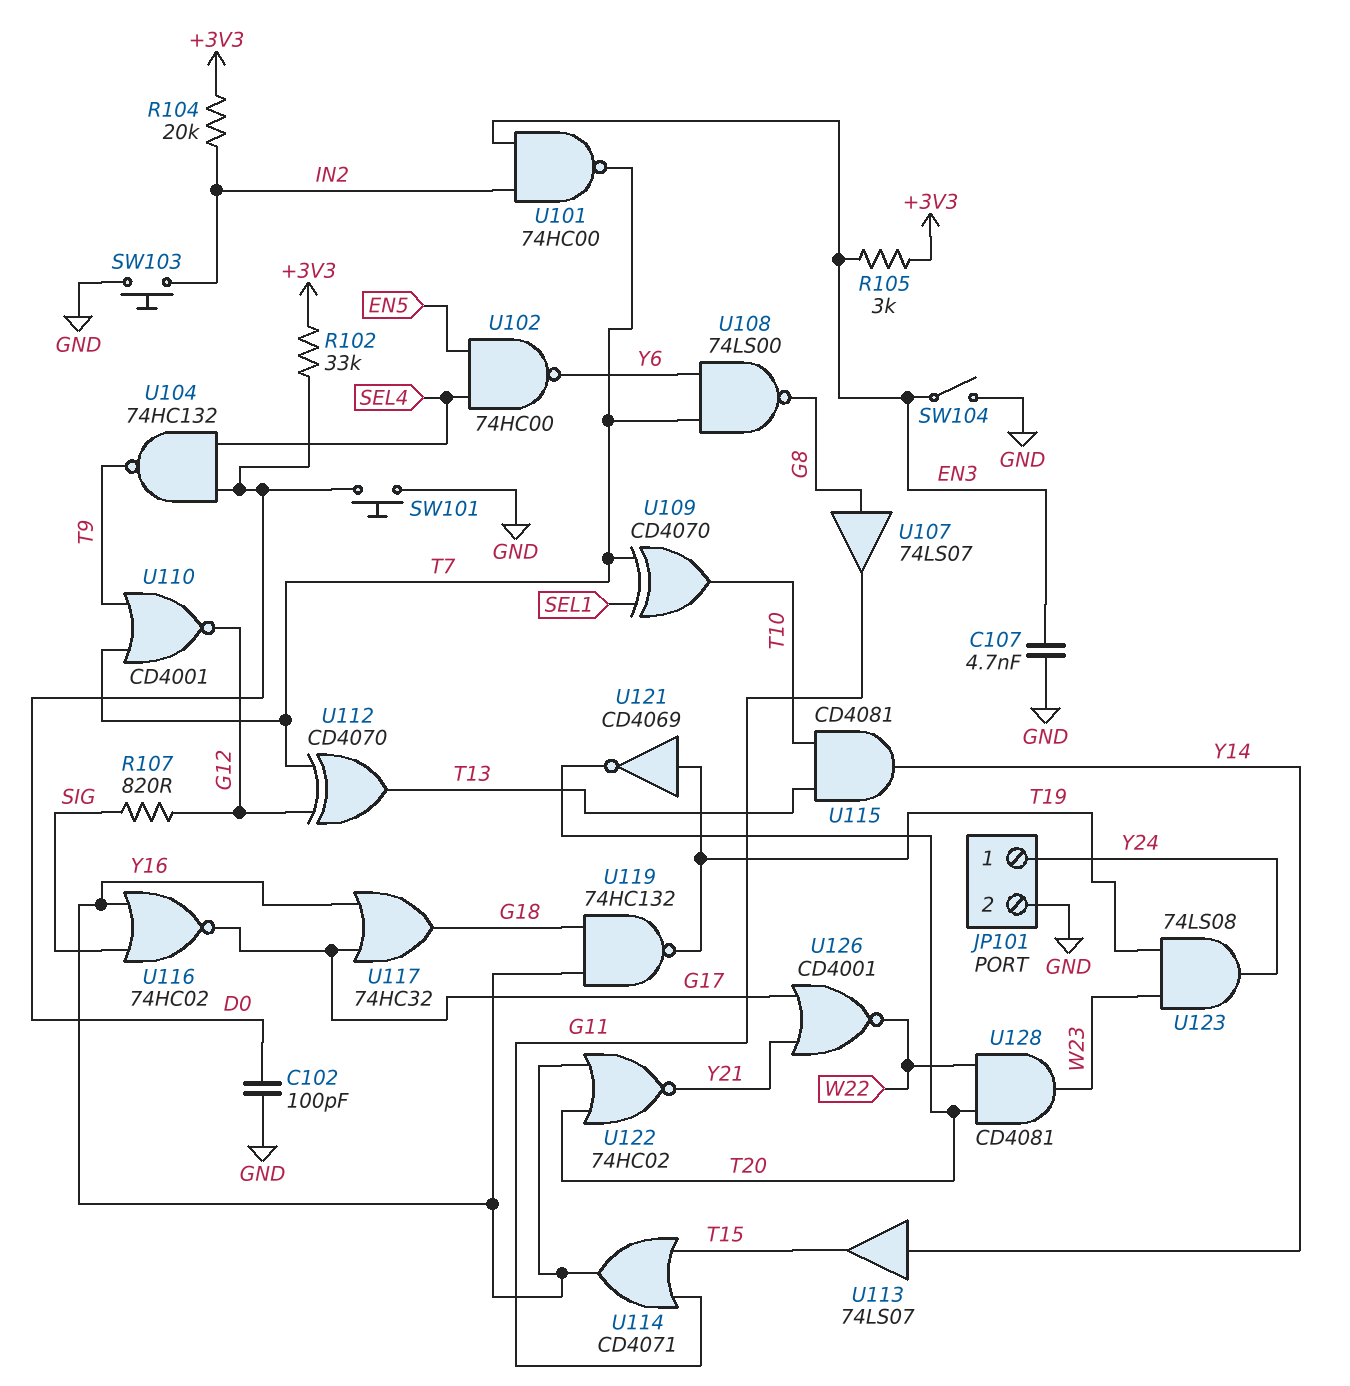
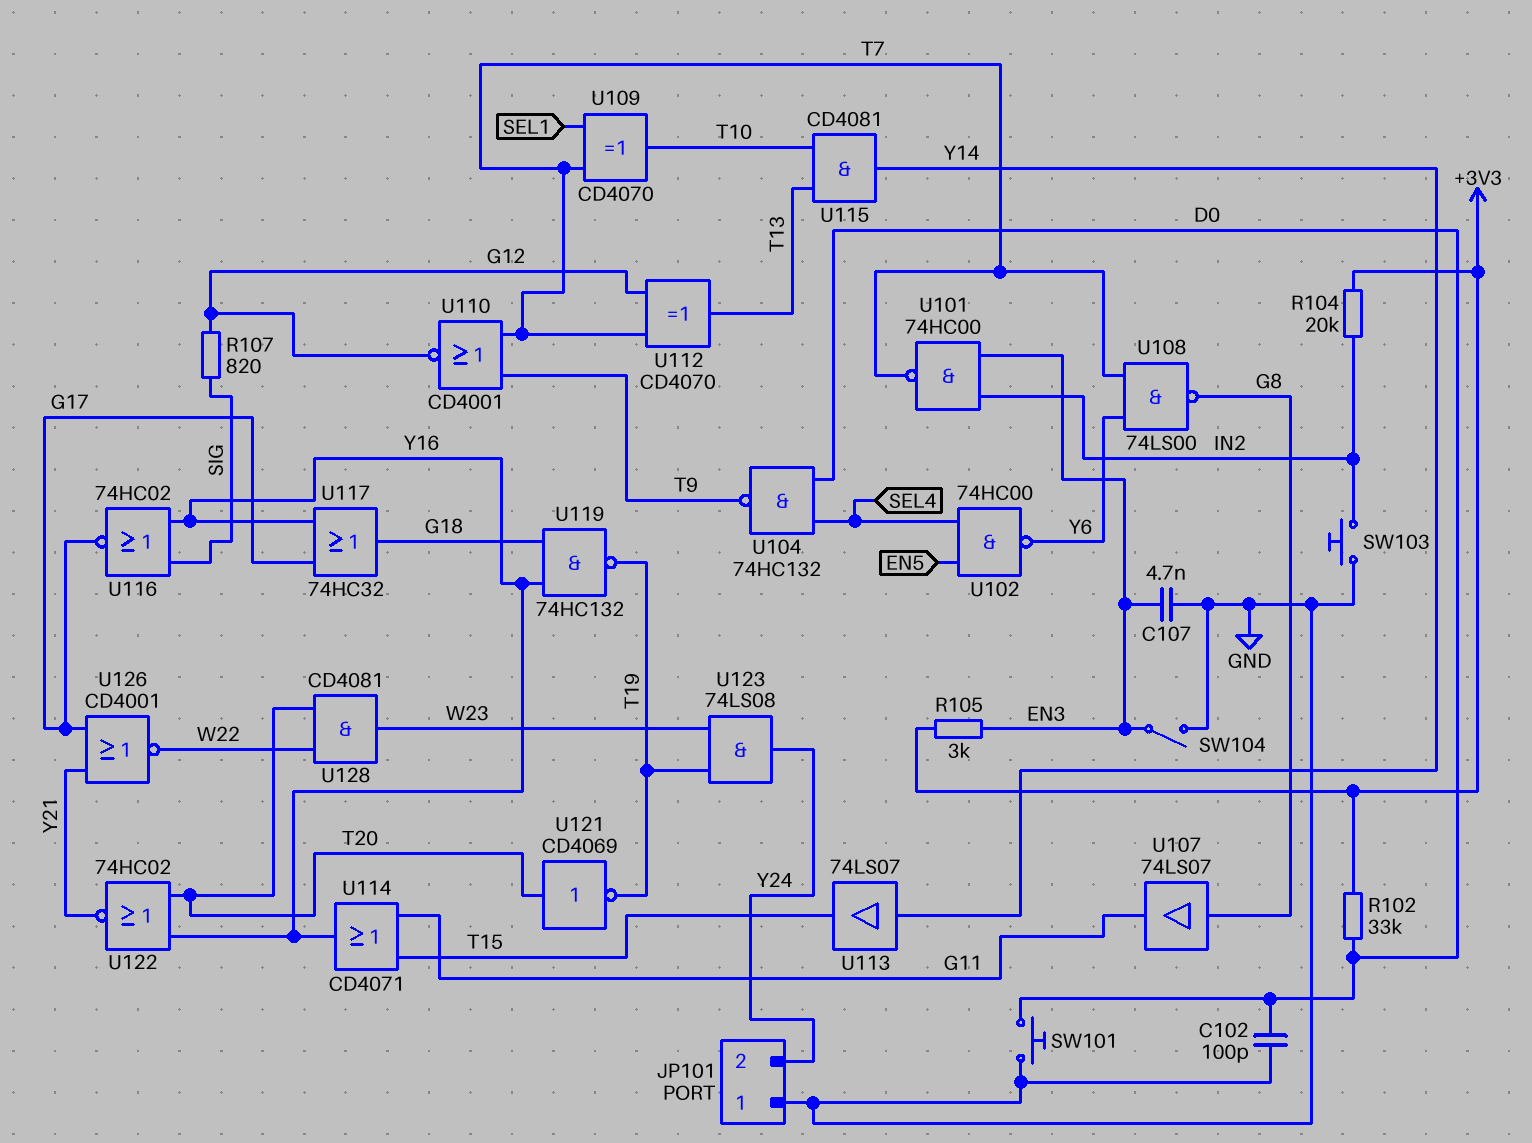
JP101 pin 1: Y24 -> GND
JP101 pin 2: GND -> Y24
U121: NOT CD4069 (in T19, out T20) -> NOT CD4069 (in T20, out T19)

